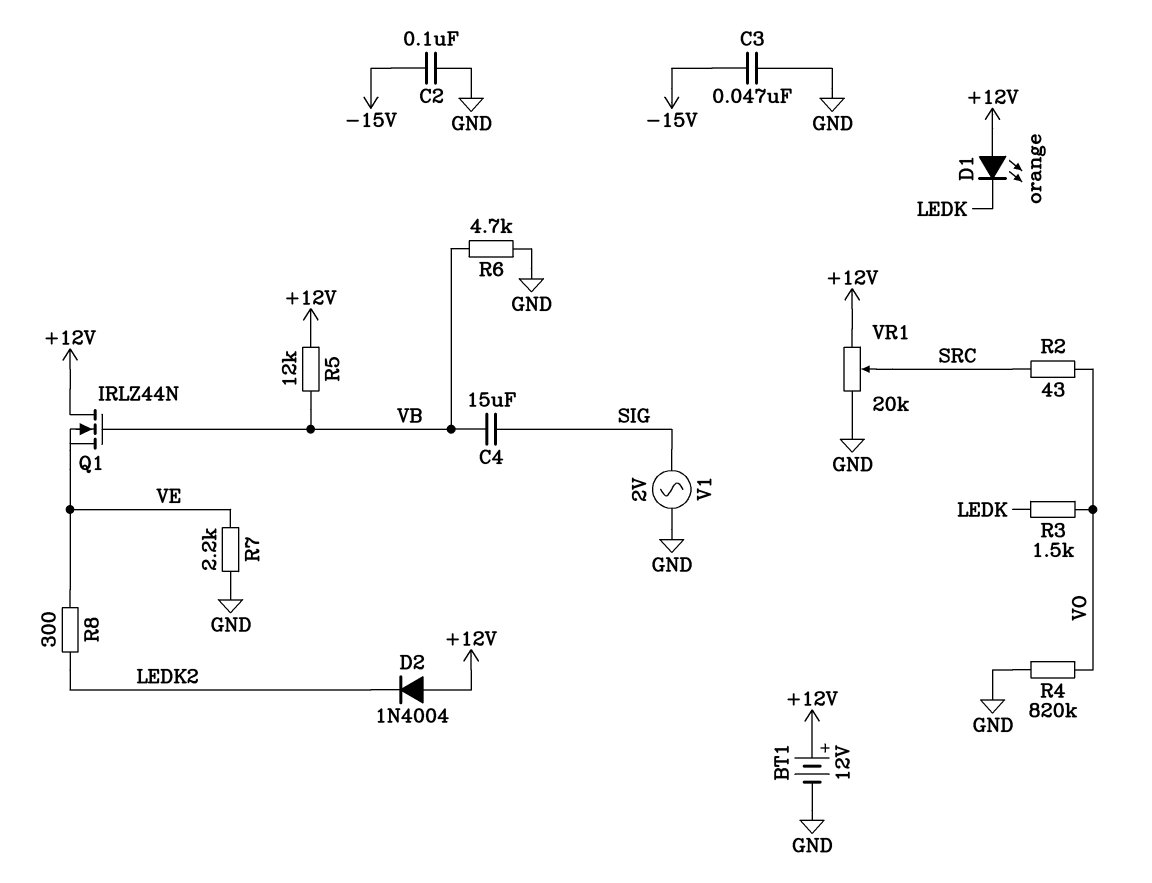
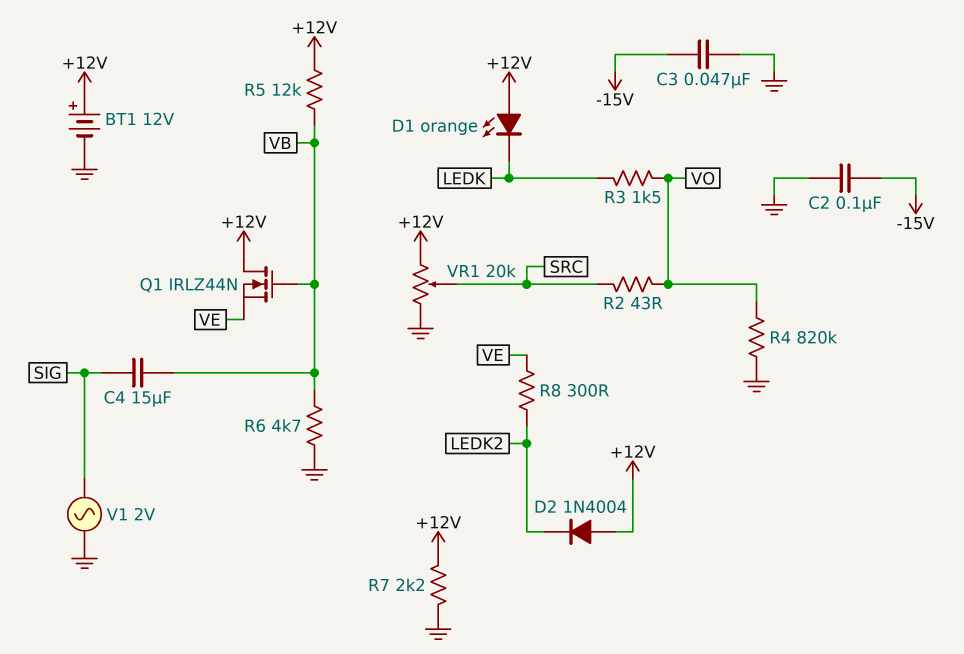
R7: 2.2k (GND, VE) -> 2.2k (+12V, GND)

